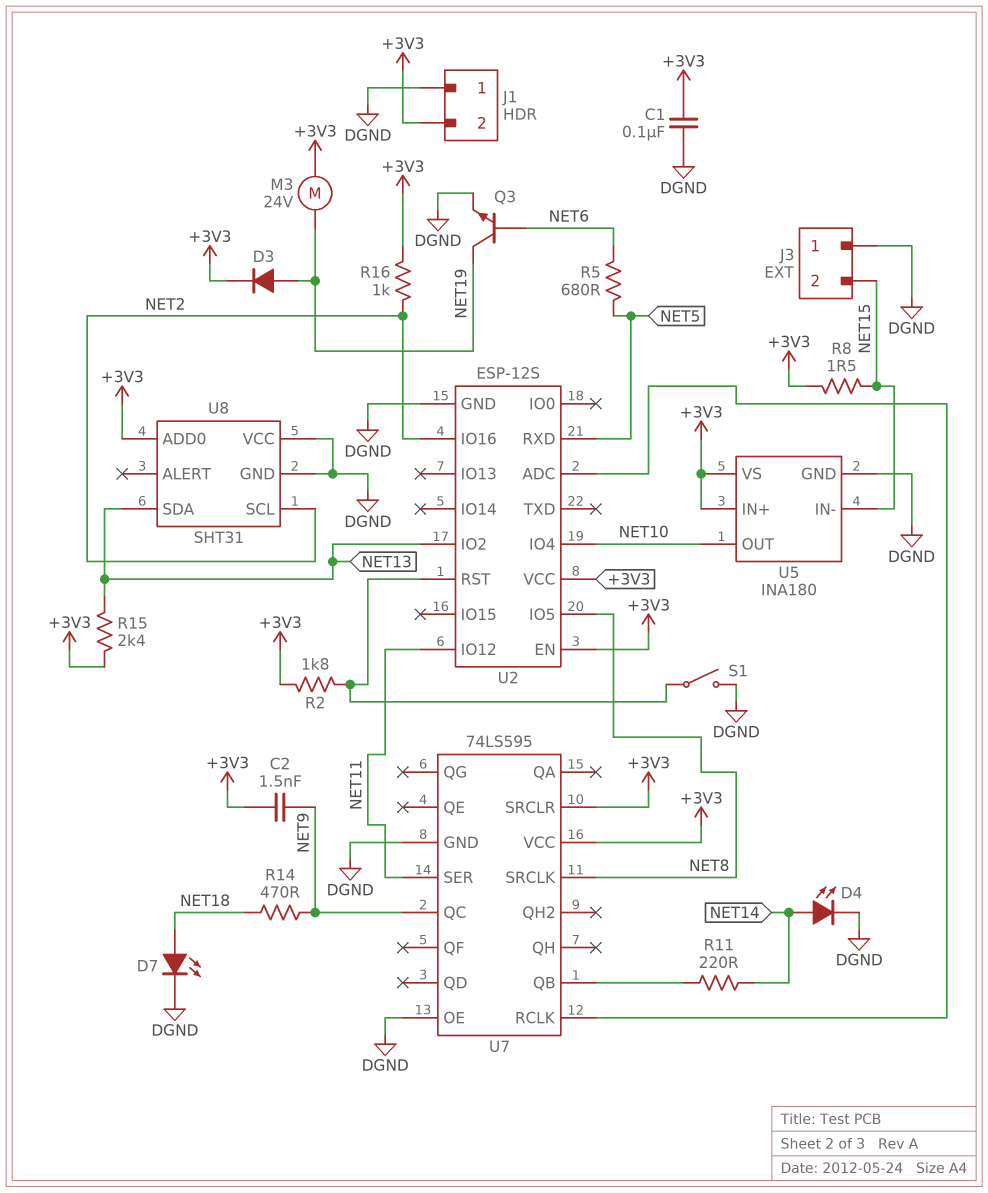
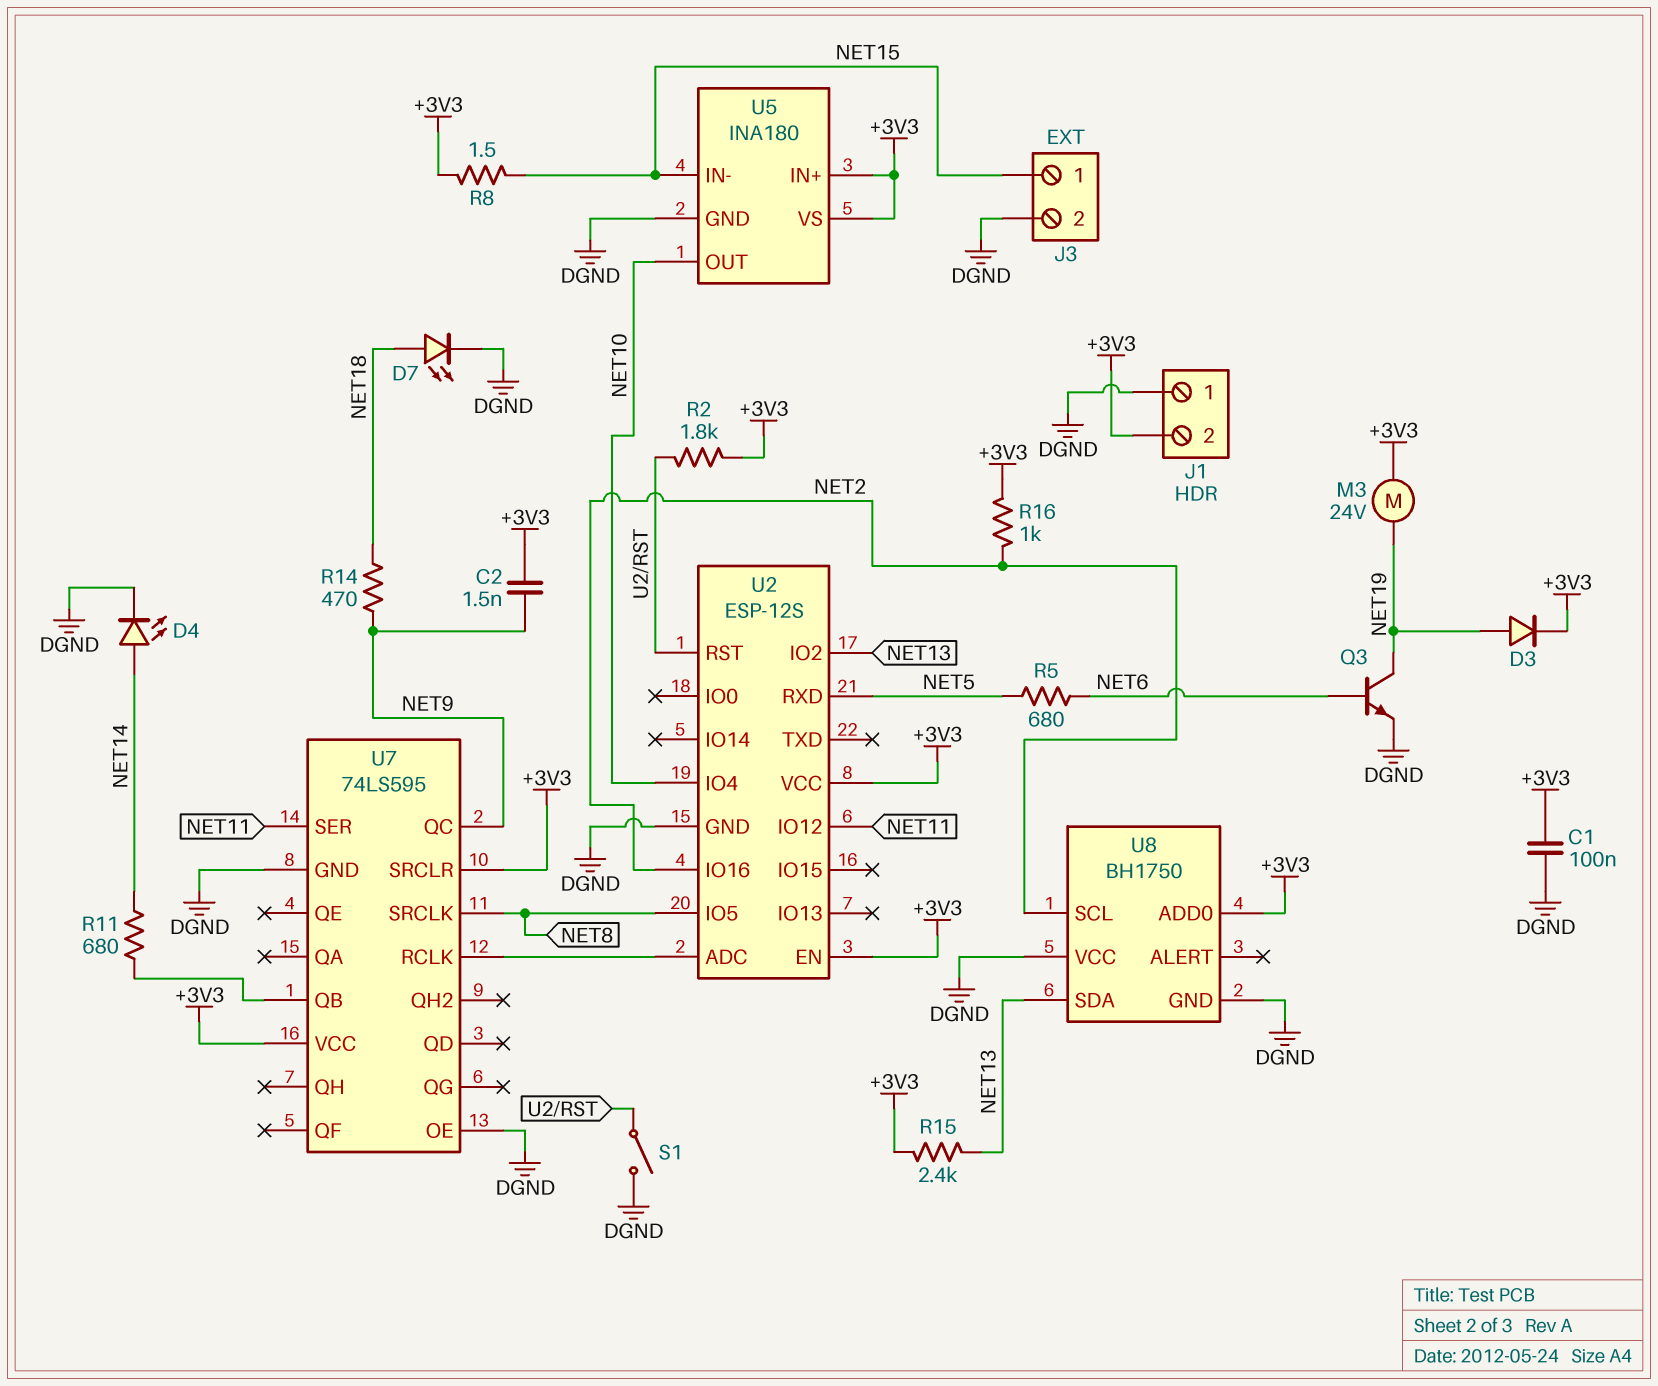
J3 pin 1: DGND -> NET15
J3 pin 2: NET15 -> DGND
R11: 220 (NET14, U7/QB) -> 680 (NET14, U7/QB)
U8: SHT31 -> BH1750

